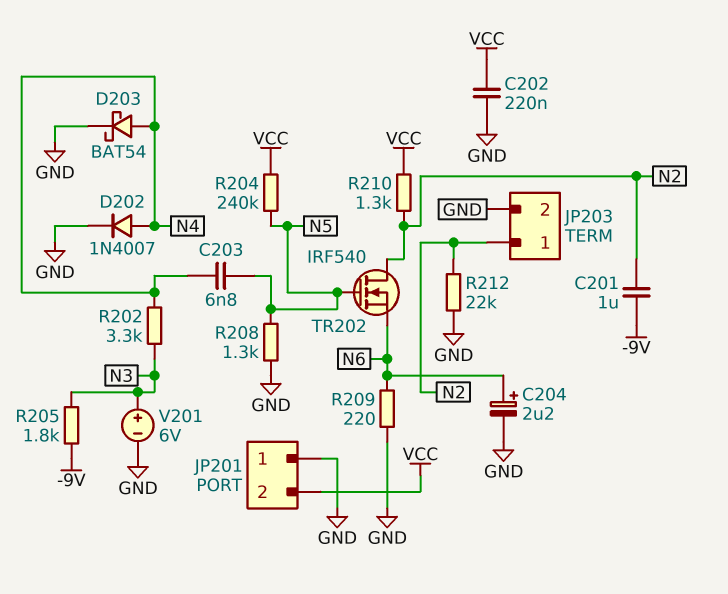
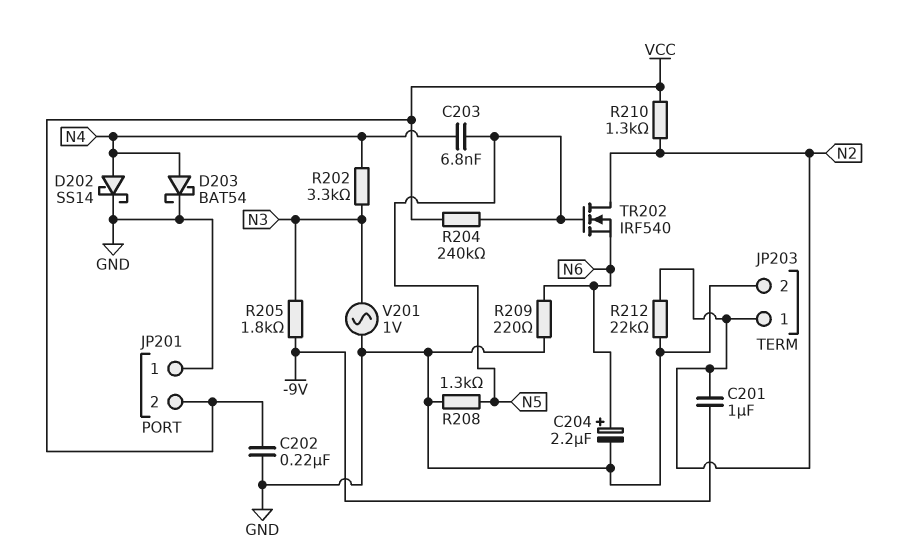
D202: diode 1N4007 (A N4, K GND) -> schottky SS14 (A N4, K GND)
V201: 6V (plus N3, minus GND) -> AC 1V (GND, N3)

